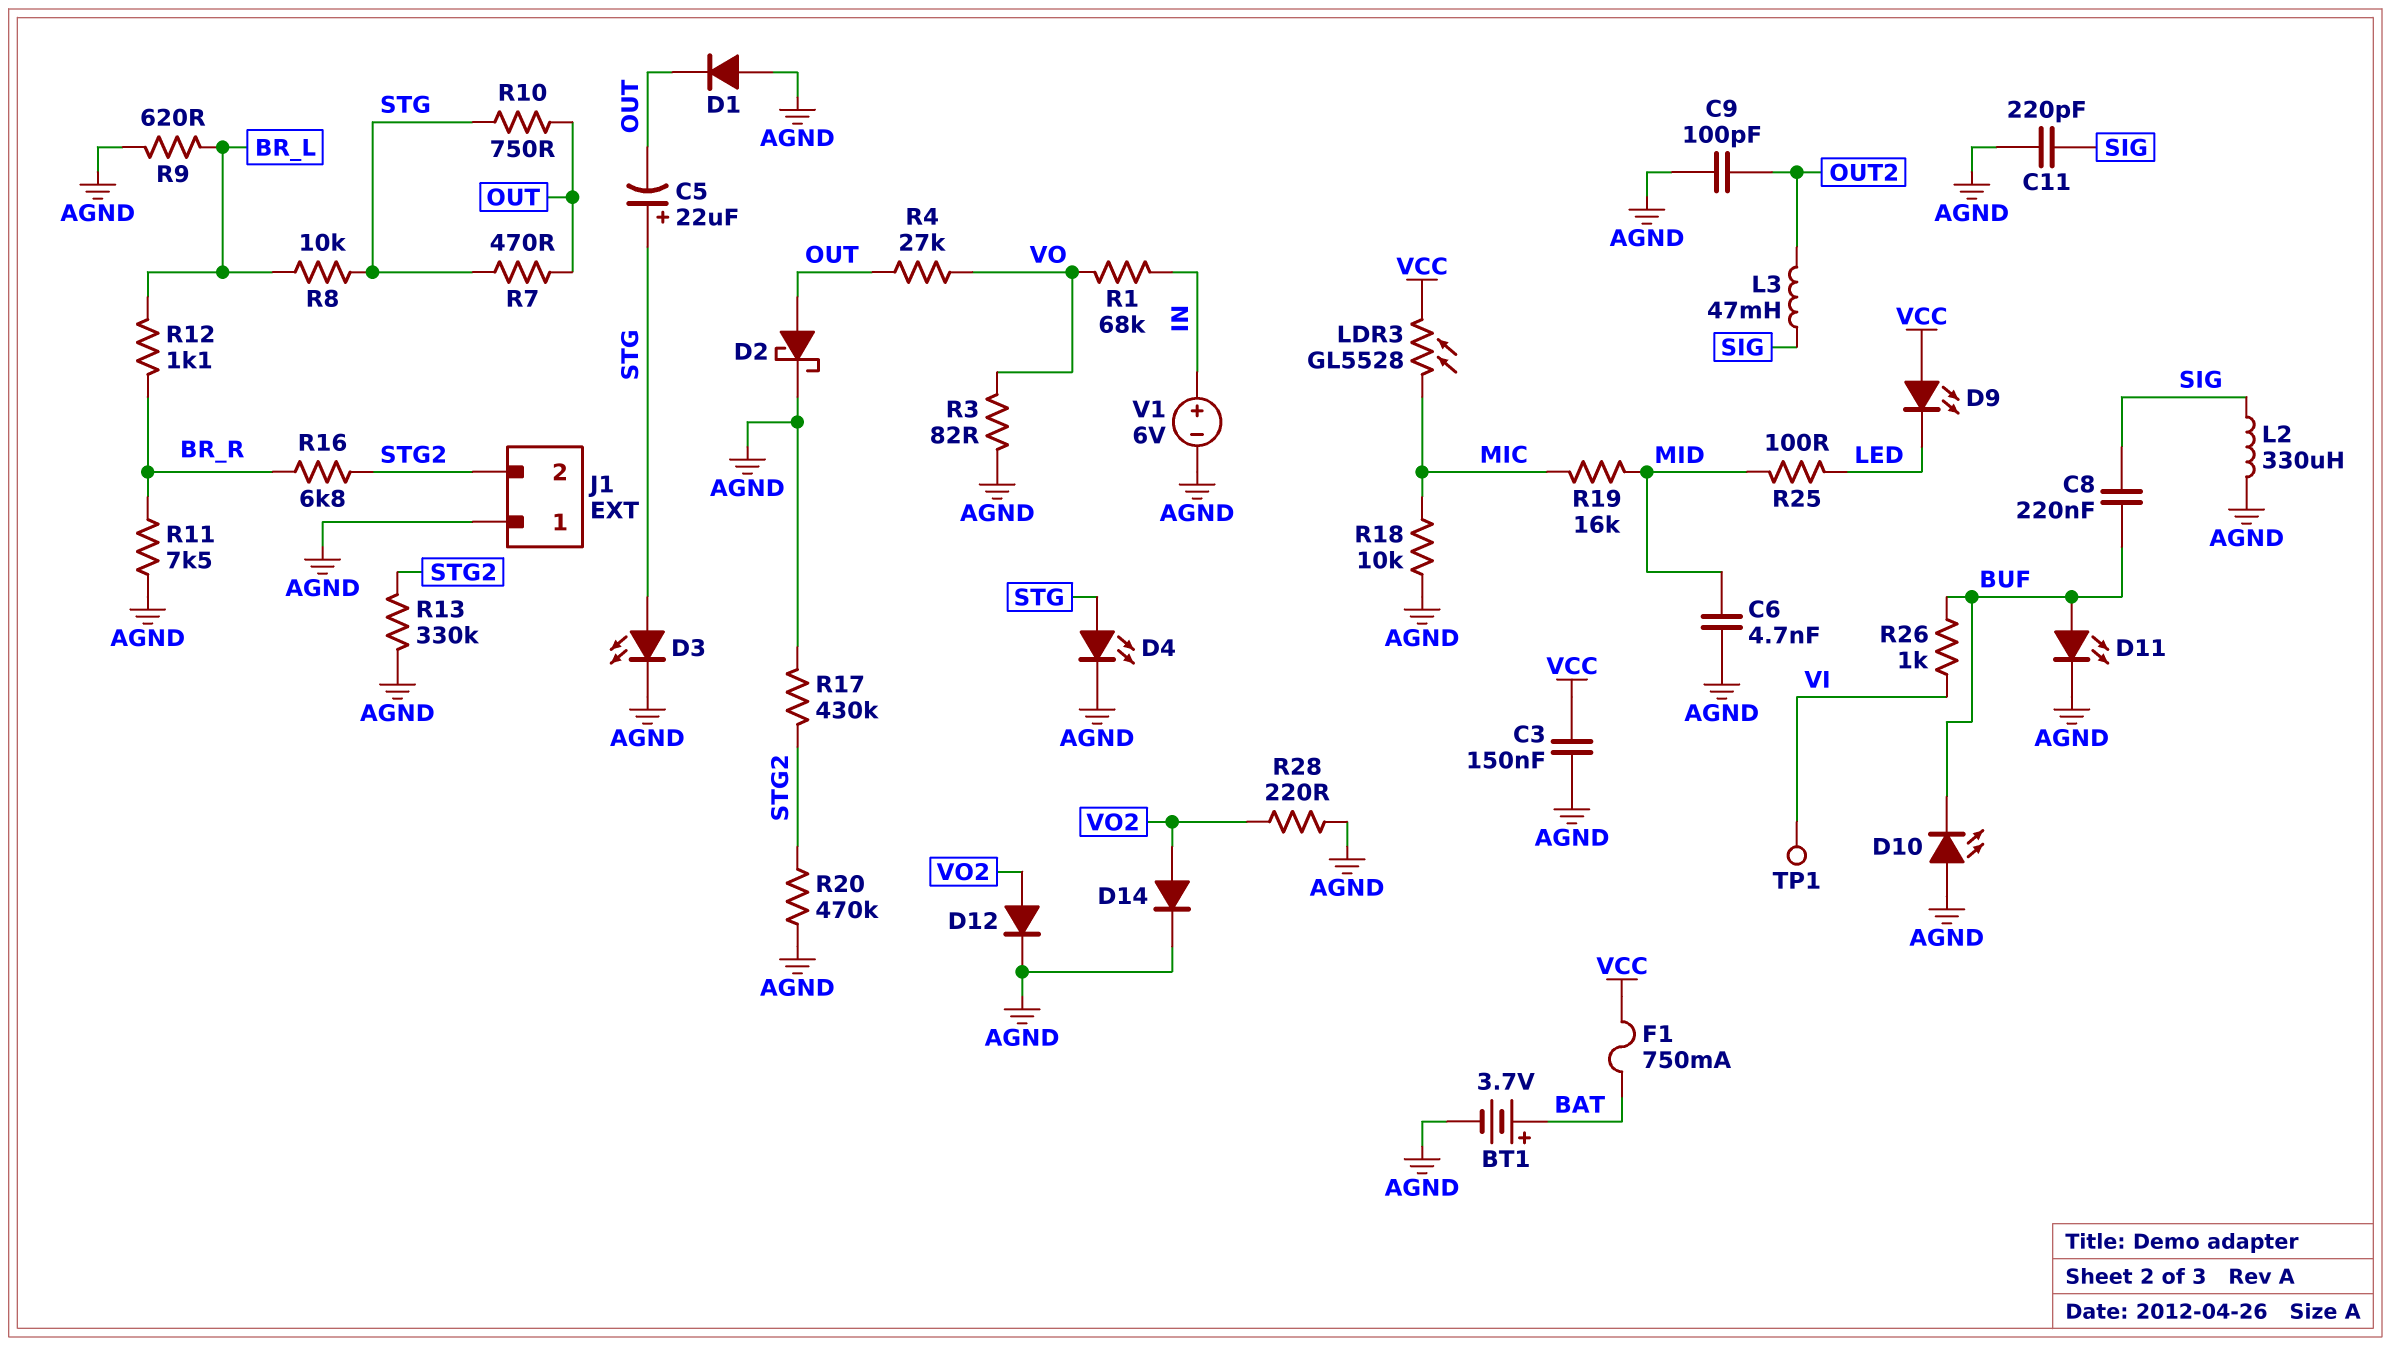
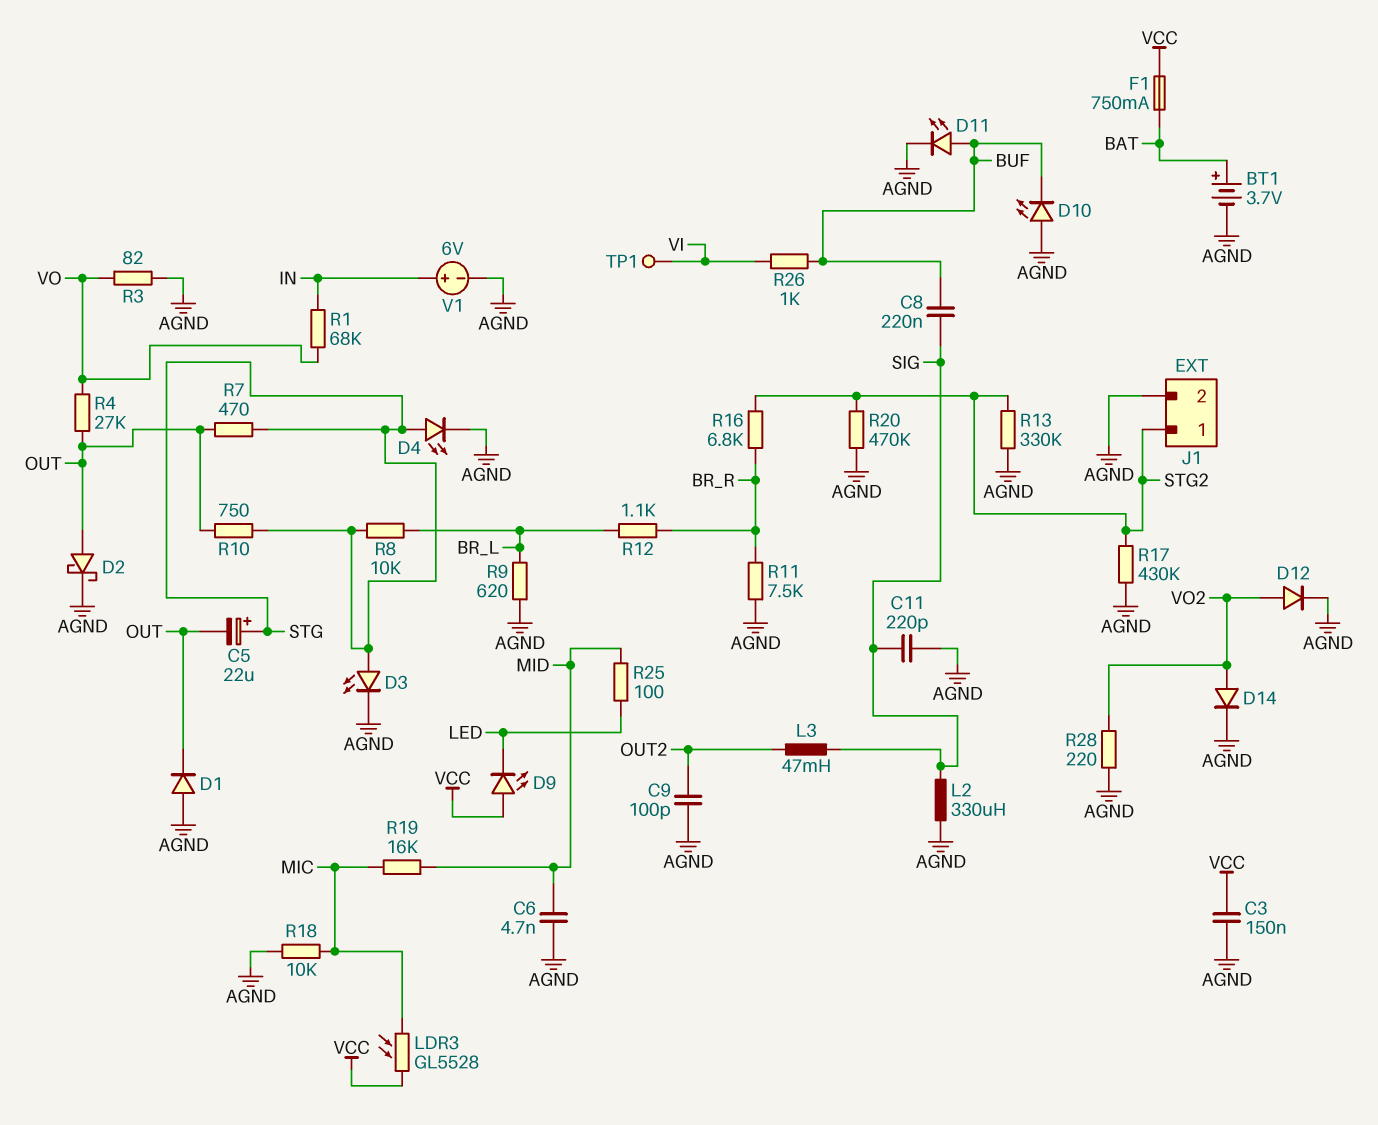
J1 pin 1: AGND -> STG2
J1 pin 2: STG2 -> AGND

